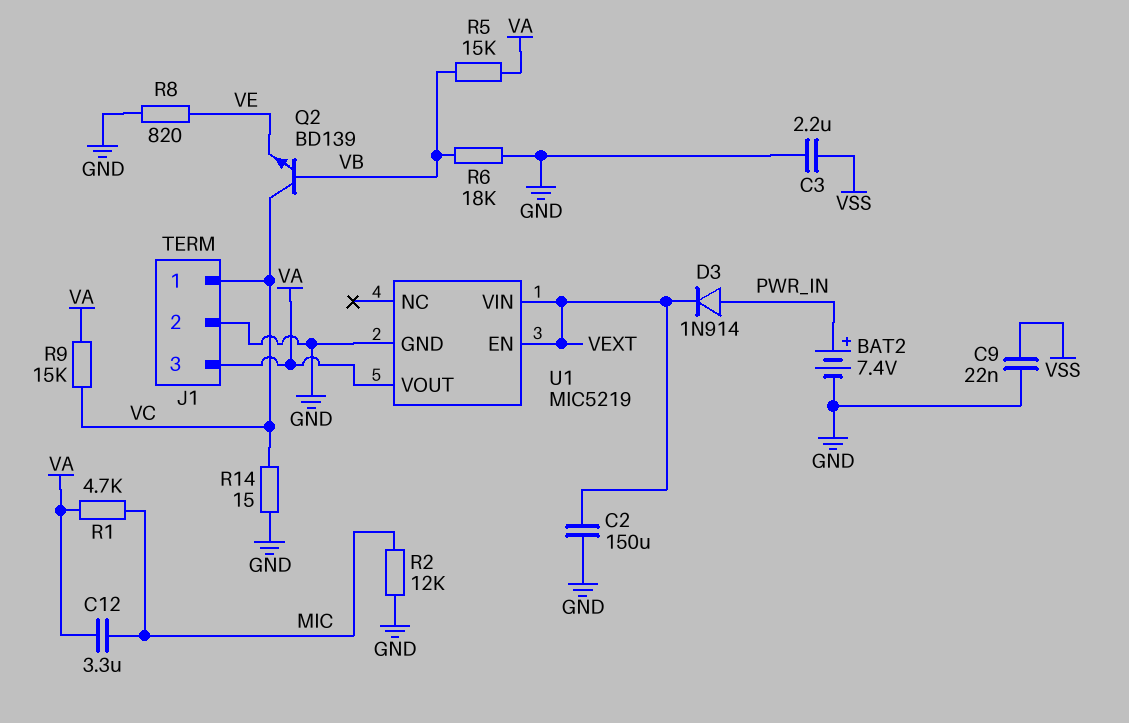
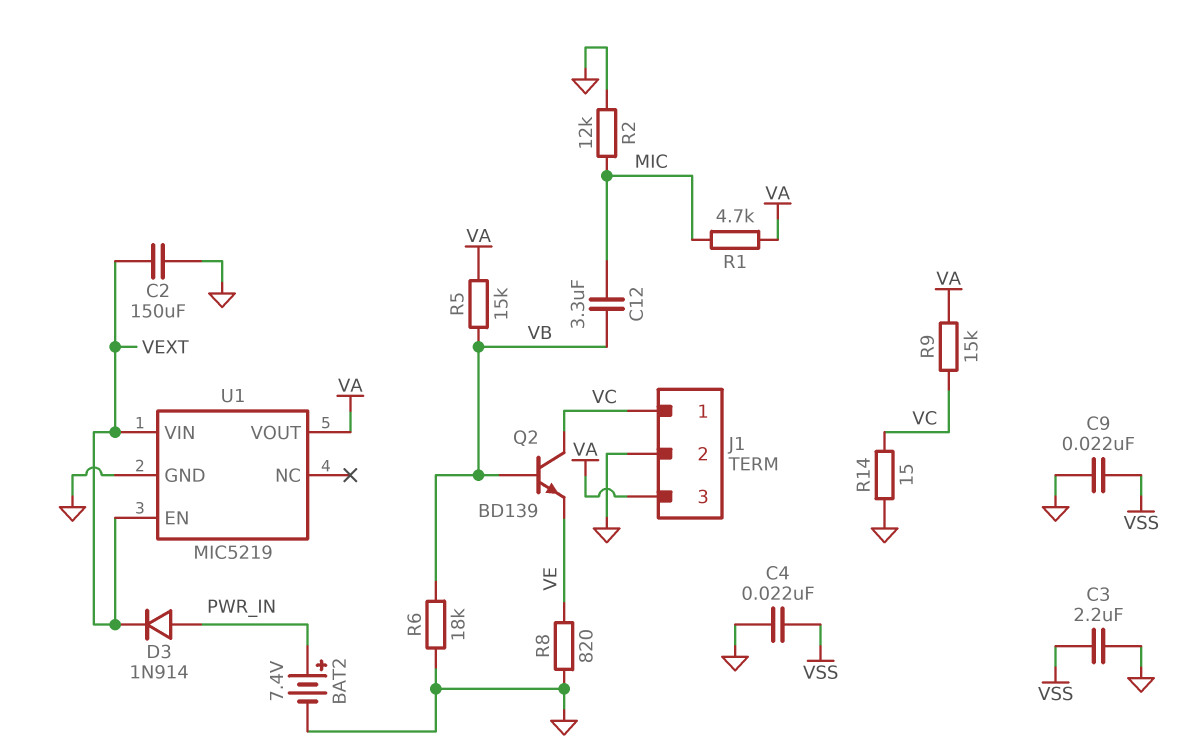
C4: none -> 22nF (GND, VSS)
C12: 3.3uF (MIC, VA) -> 3.3uF (MIC, VB)

